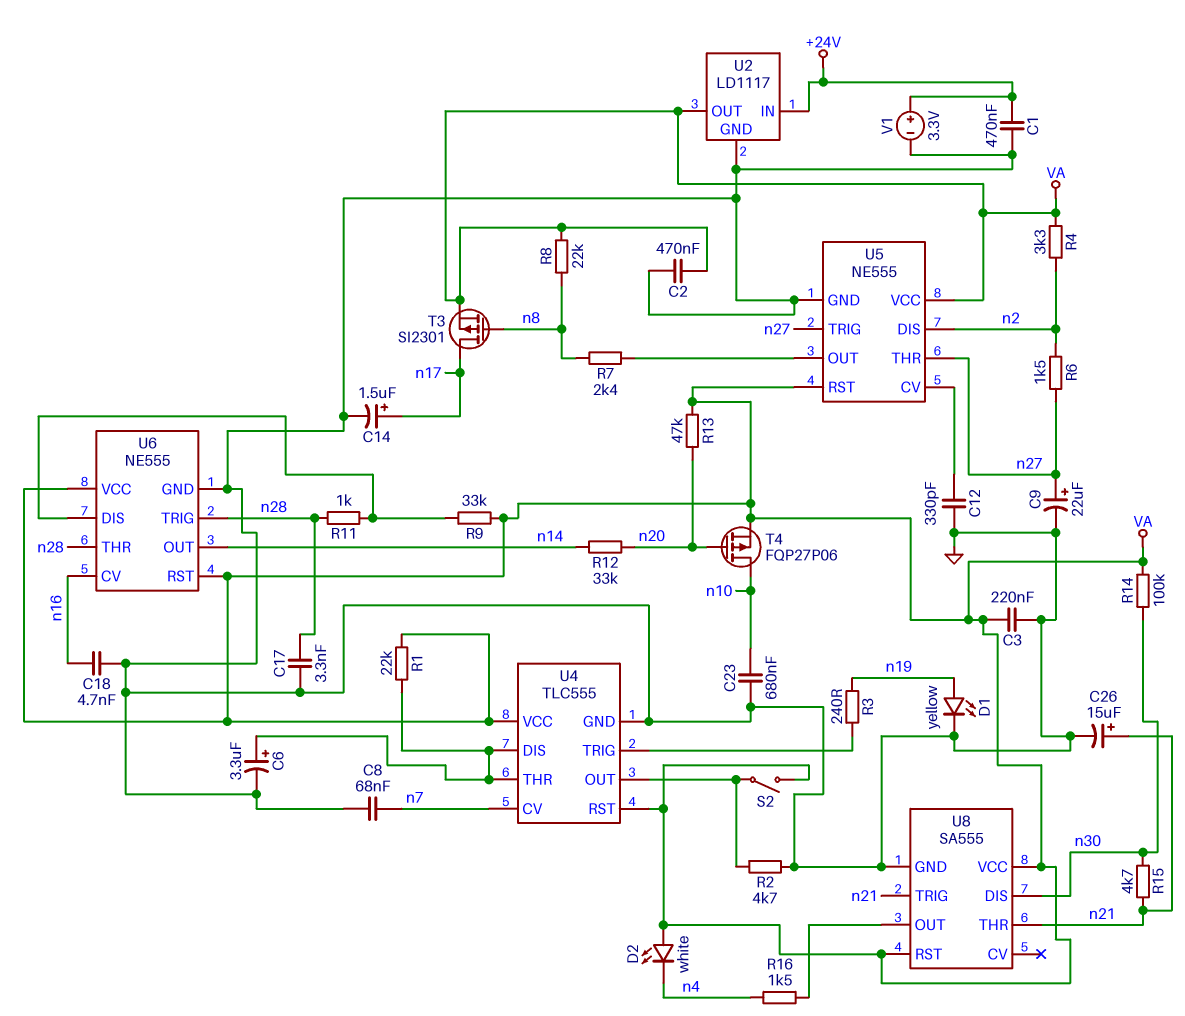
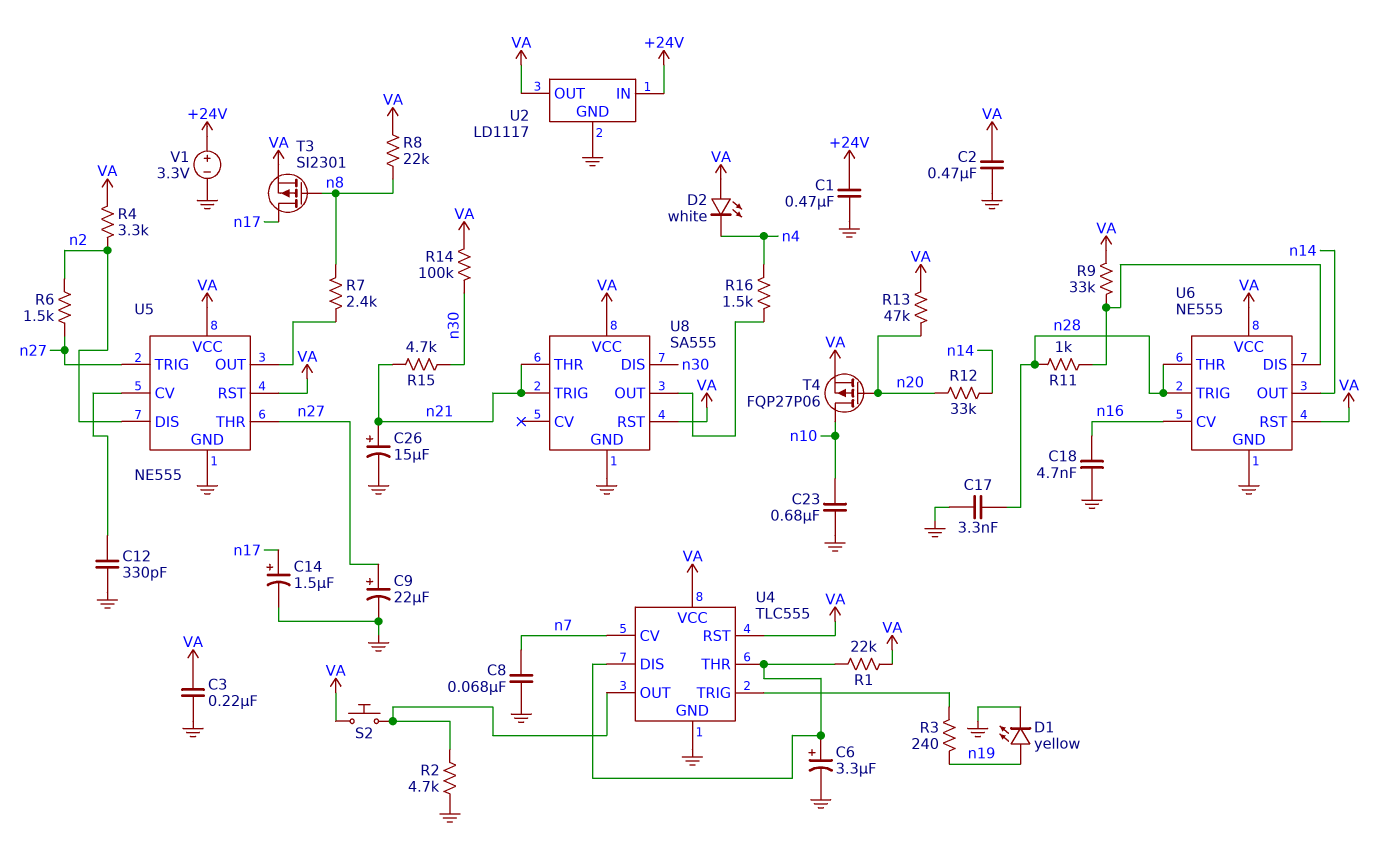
S2: switch (U4/OUT, VA) -> button (U4/OUT, VA)

